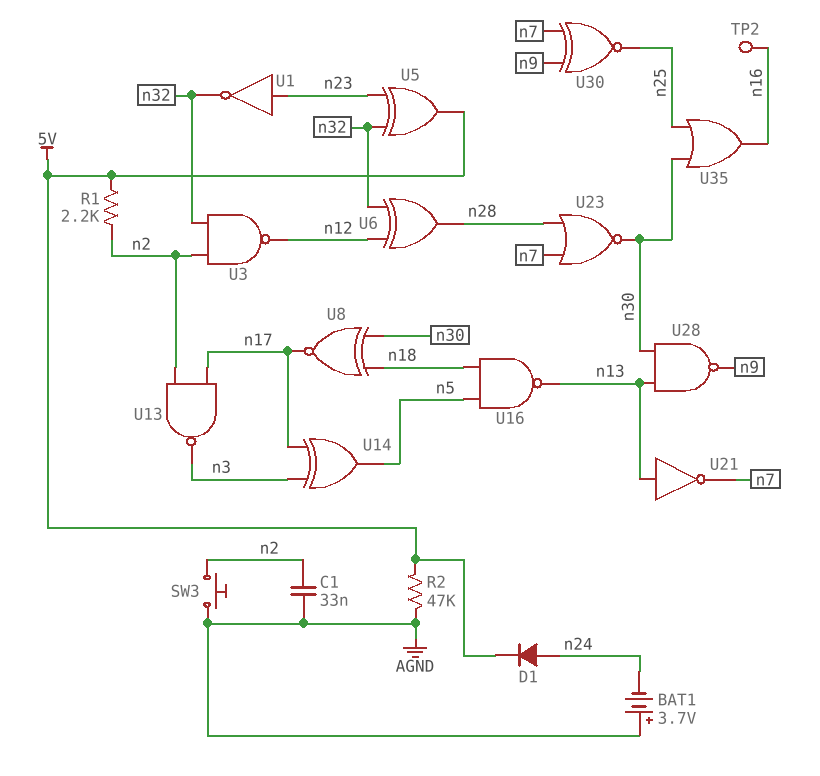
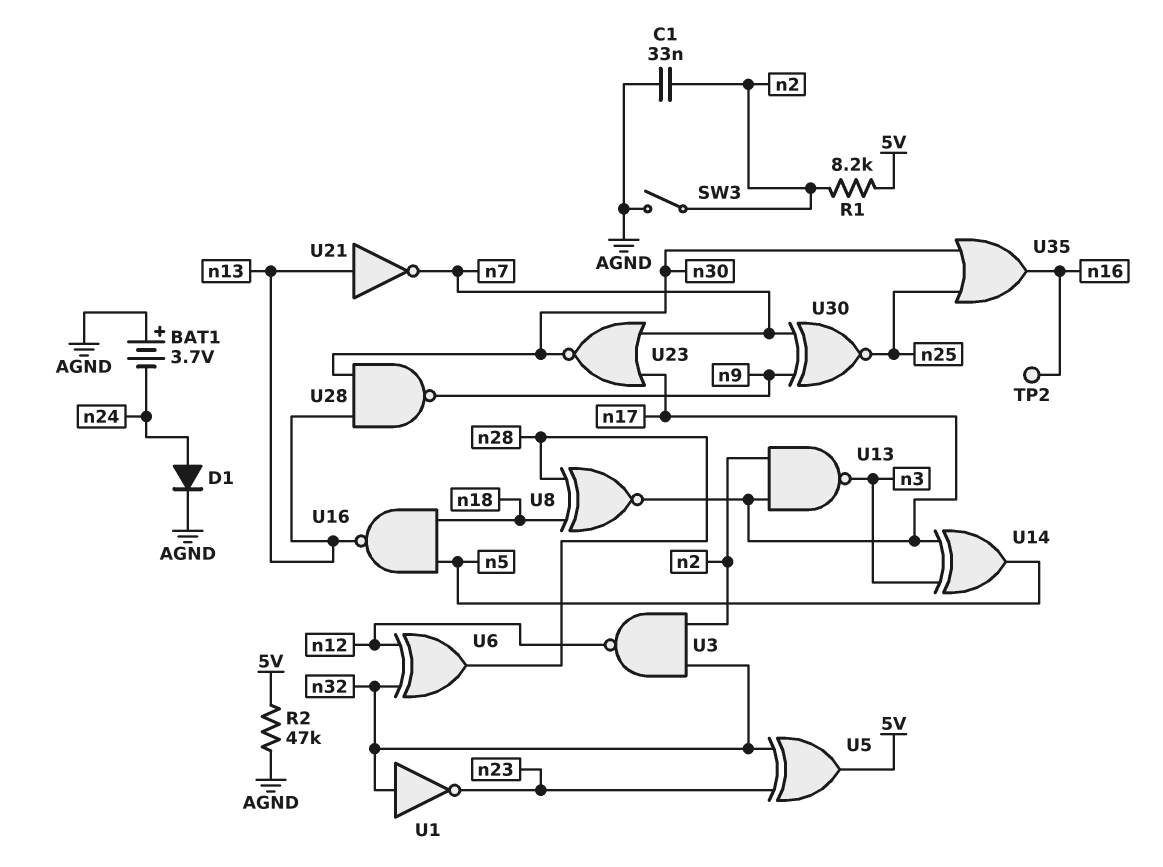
D1: diode (A n24, K 5V) -> diode (A n24, K AGND)
R1: 2.2k (5V, n2) -> 8.2k (5V, n2)
SW3: button (AGND, n2) -> switch (AGND, n2)
U1: NOT (in n23, out n32) -> NOT (in n32, out n23)
U8: XNOR (in n18, in n30, out n17) -> XNOR (in n18, in n28, out n17)
U23: NOR (in n7, in n28, out n30) -> NOR (in n7, in n17, out n30)

